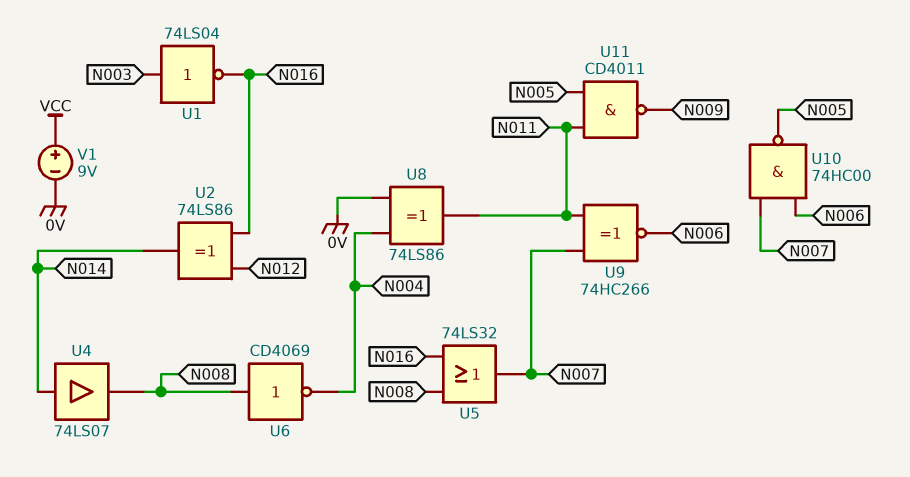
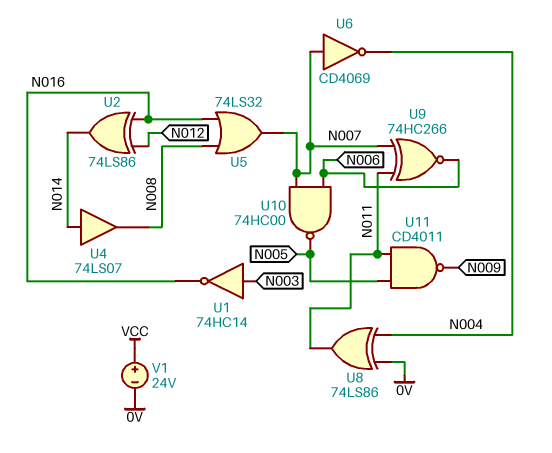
U1: NOT 74LS04 (in N003, out N016) -> NOT 74HC14 (in N003, out N016)
U6: NOT CD4069 (in N008, out N004) -> NOT CD4069 (in N007, out N004)
V1: 9V (plus VCC, minus 0V) -> 24V (plus VCC, minus 0V)

